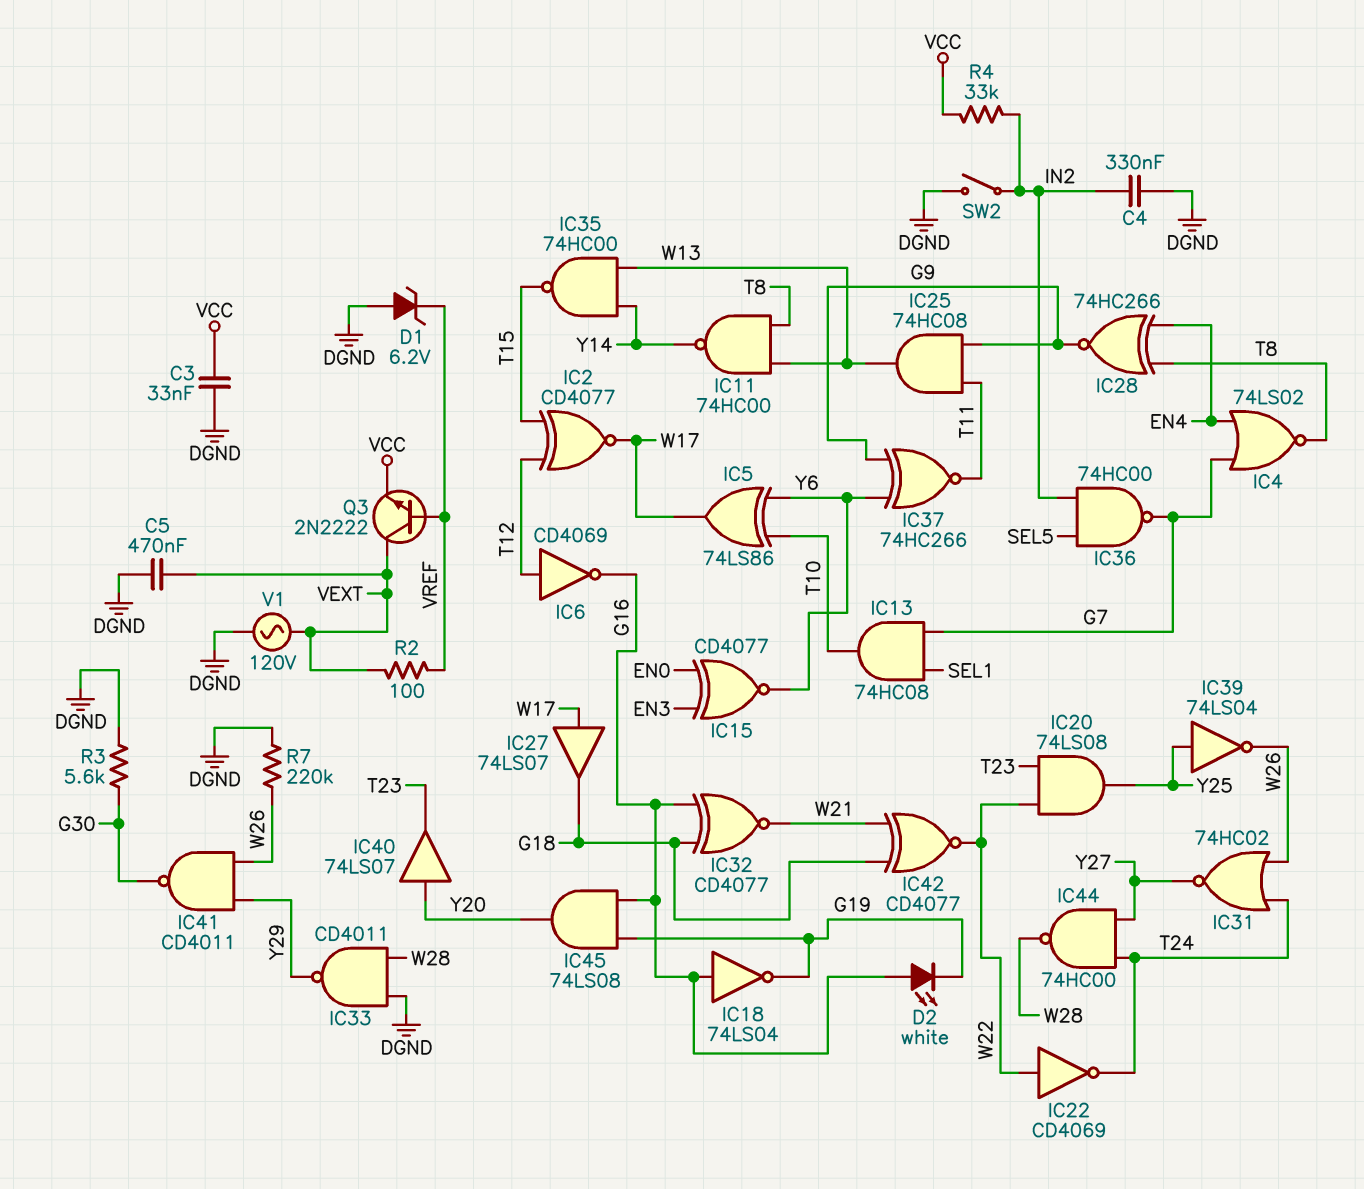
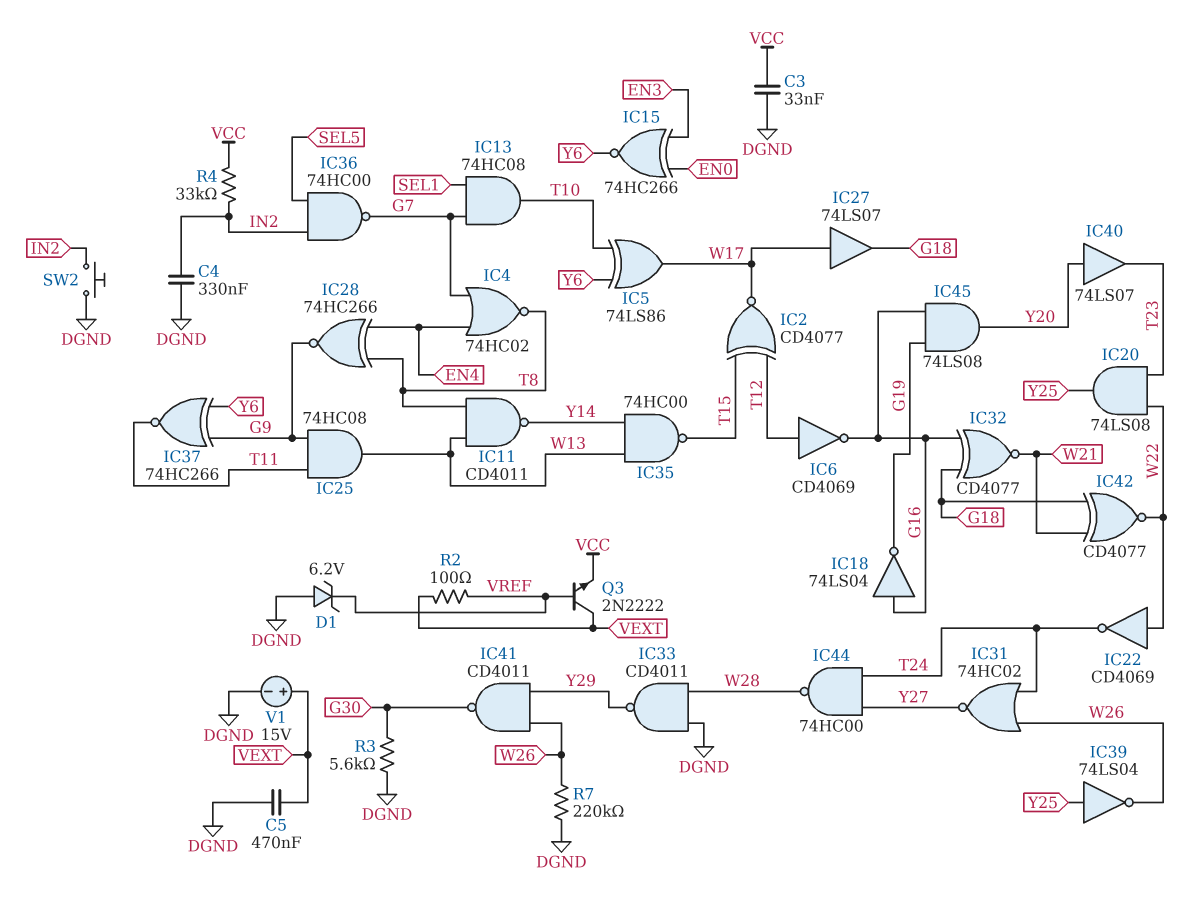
D2: LED white (A G16, K G19) -> none
IC4: NOR 74LS02 (in EN4, in G7, out T8) -> NOR 74HC02 (in EN4, in G7, out T8)
IC11: NAND 74HC00 (in T8, in W13, out Y14) -> NAND CD4011 (in T8, in W13, out Y14)
IC15: XNOR CD4077 (in EN0, in EN3, out Y6) -> XNOR 74HC266 (in EN0, in EN3, out Y6)
SW2: switch (DGND, IN2) -> button (DGND, IN2)
V1: AC 120V (DGND, VEXT) -> 15V (plus VEXT, minus DGND)

